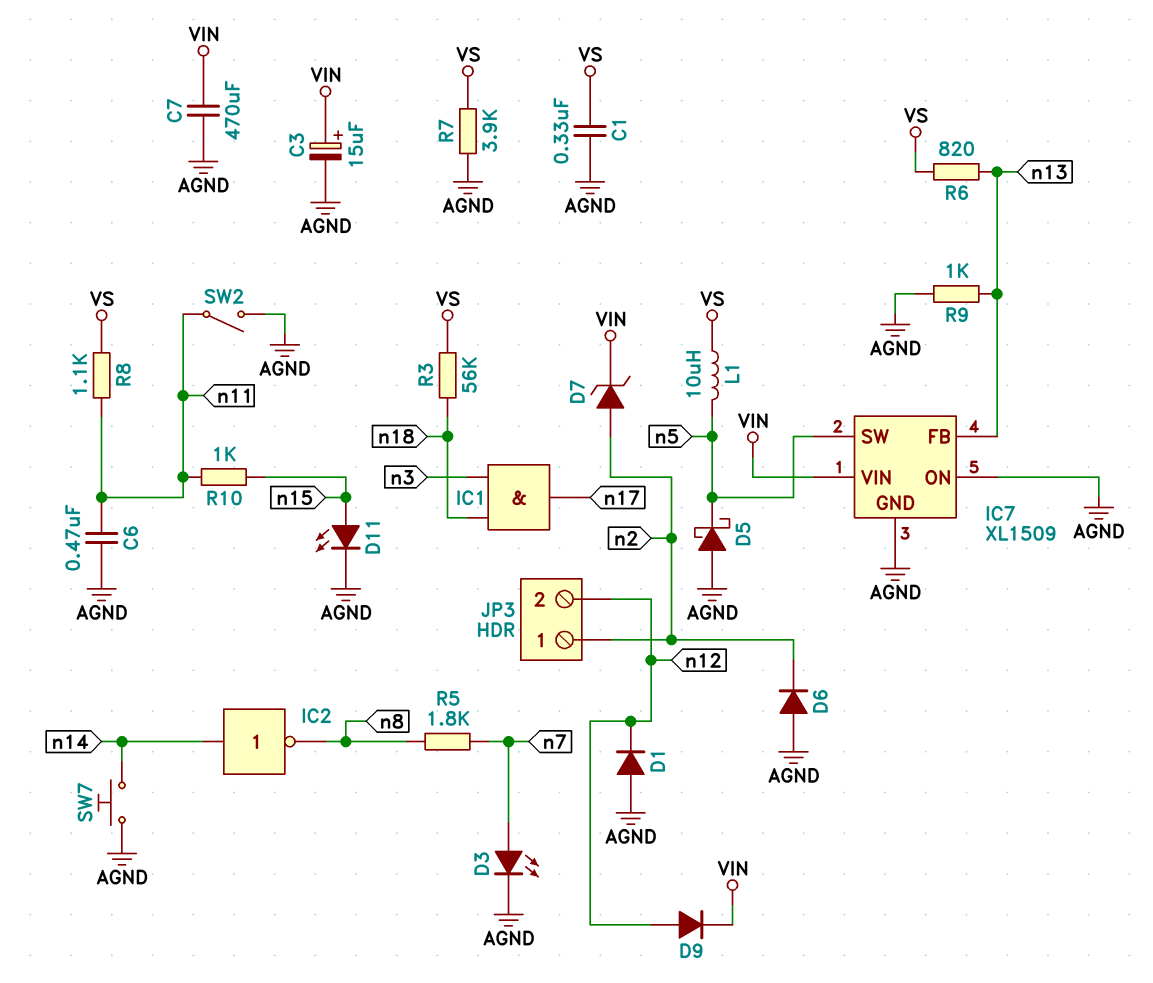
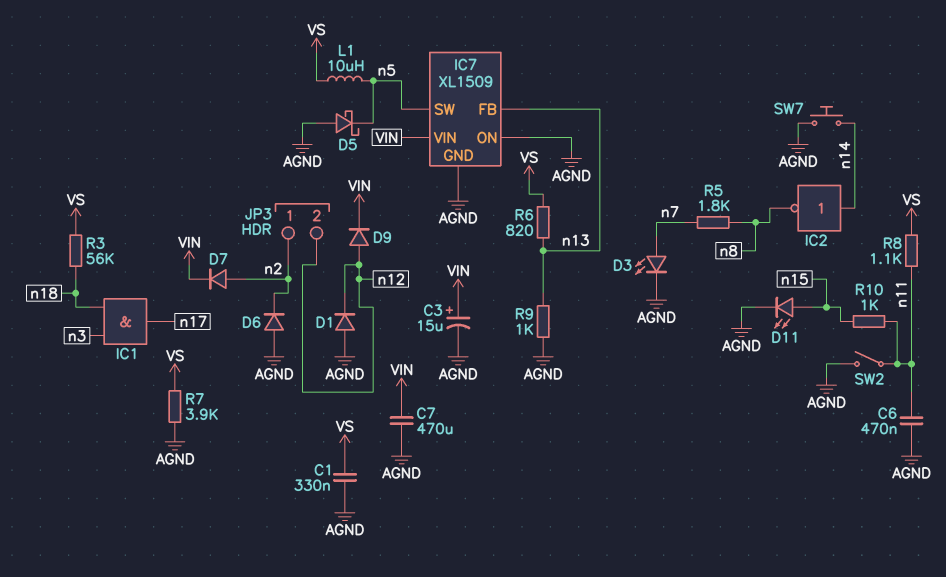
D7: zener (A n2, K VIN) -> diode (A n2, K VIN)

